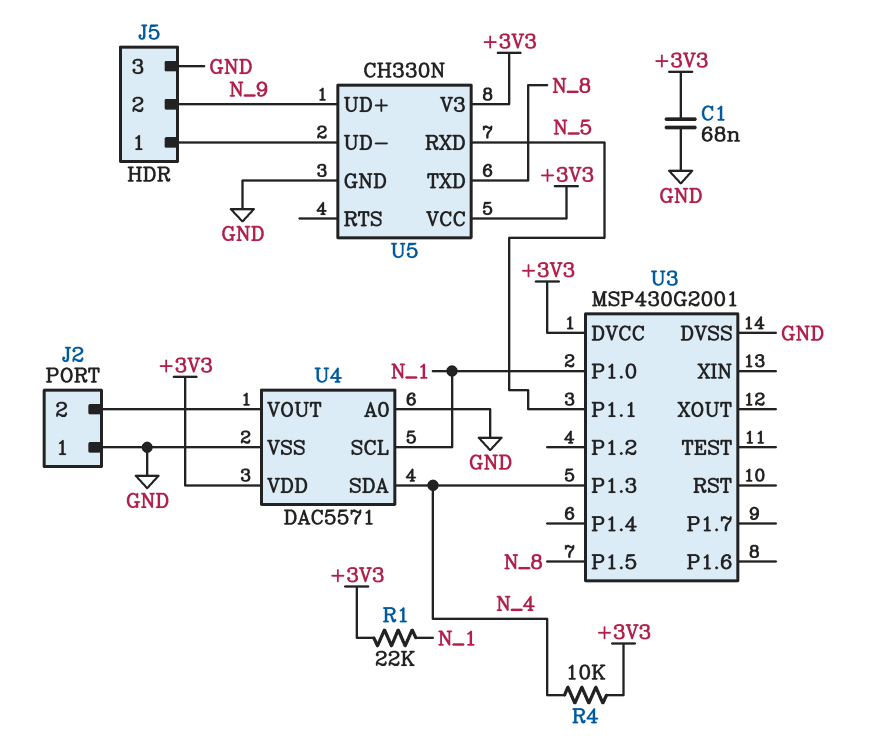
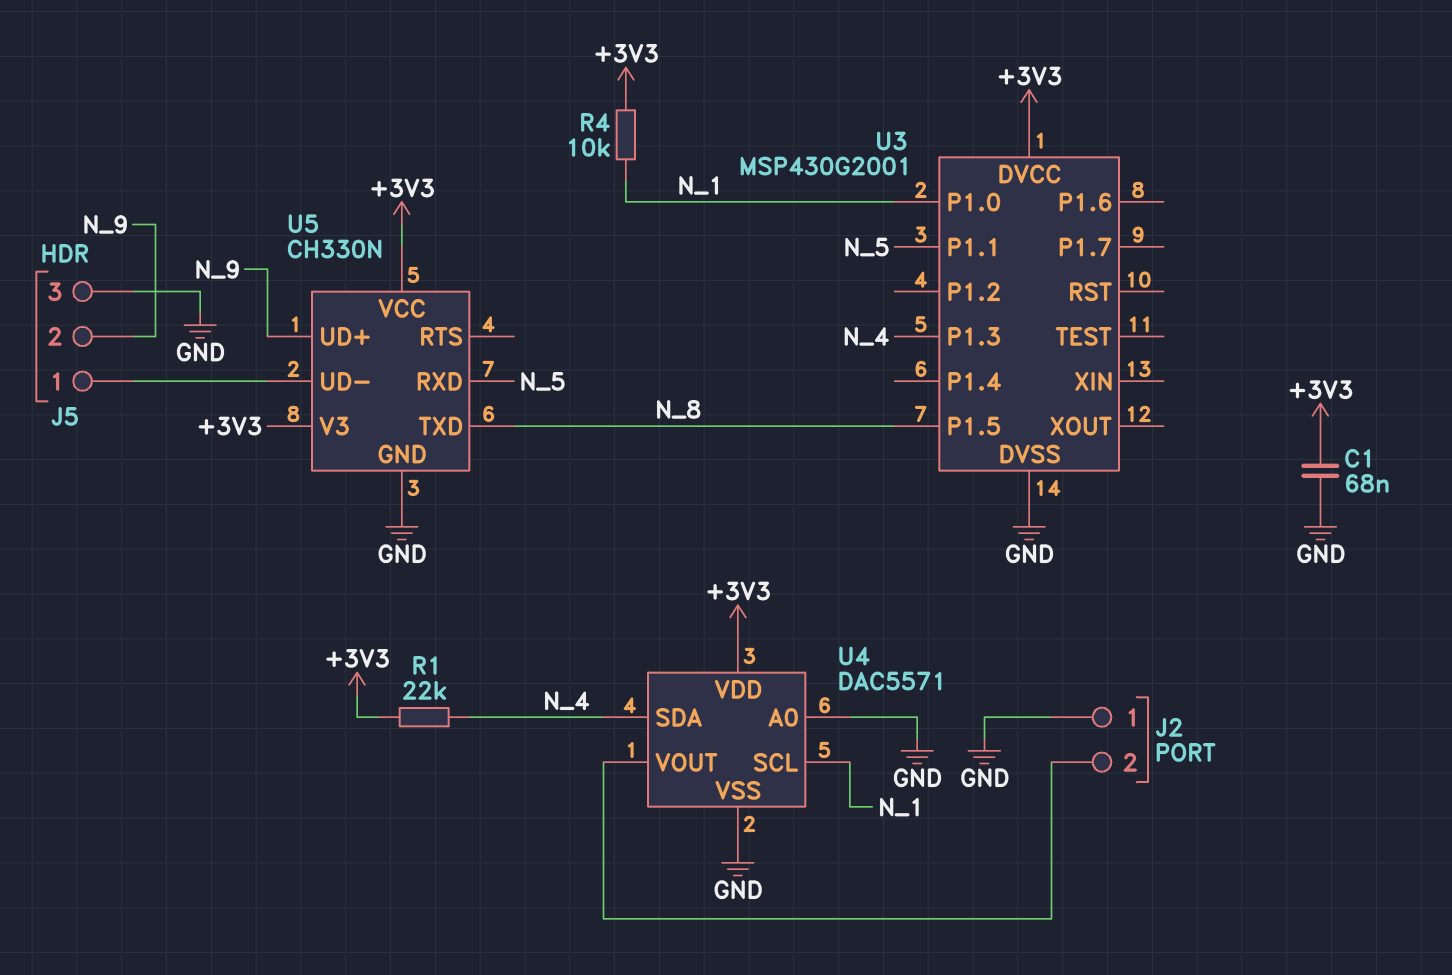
R1: 22k (+3V3, N_1) -> 22k (+3V3, N_4)
R4: 10k (+3V3, N_4) -> 10k (+3V3, N_1)

